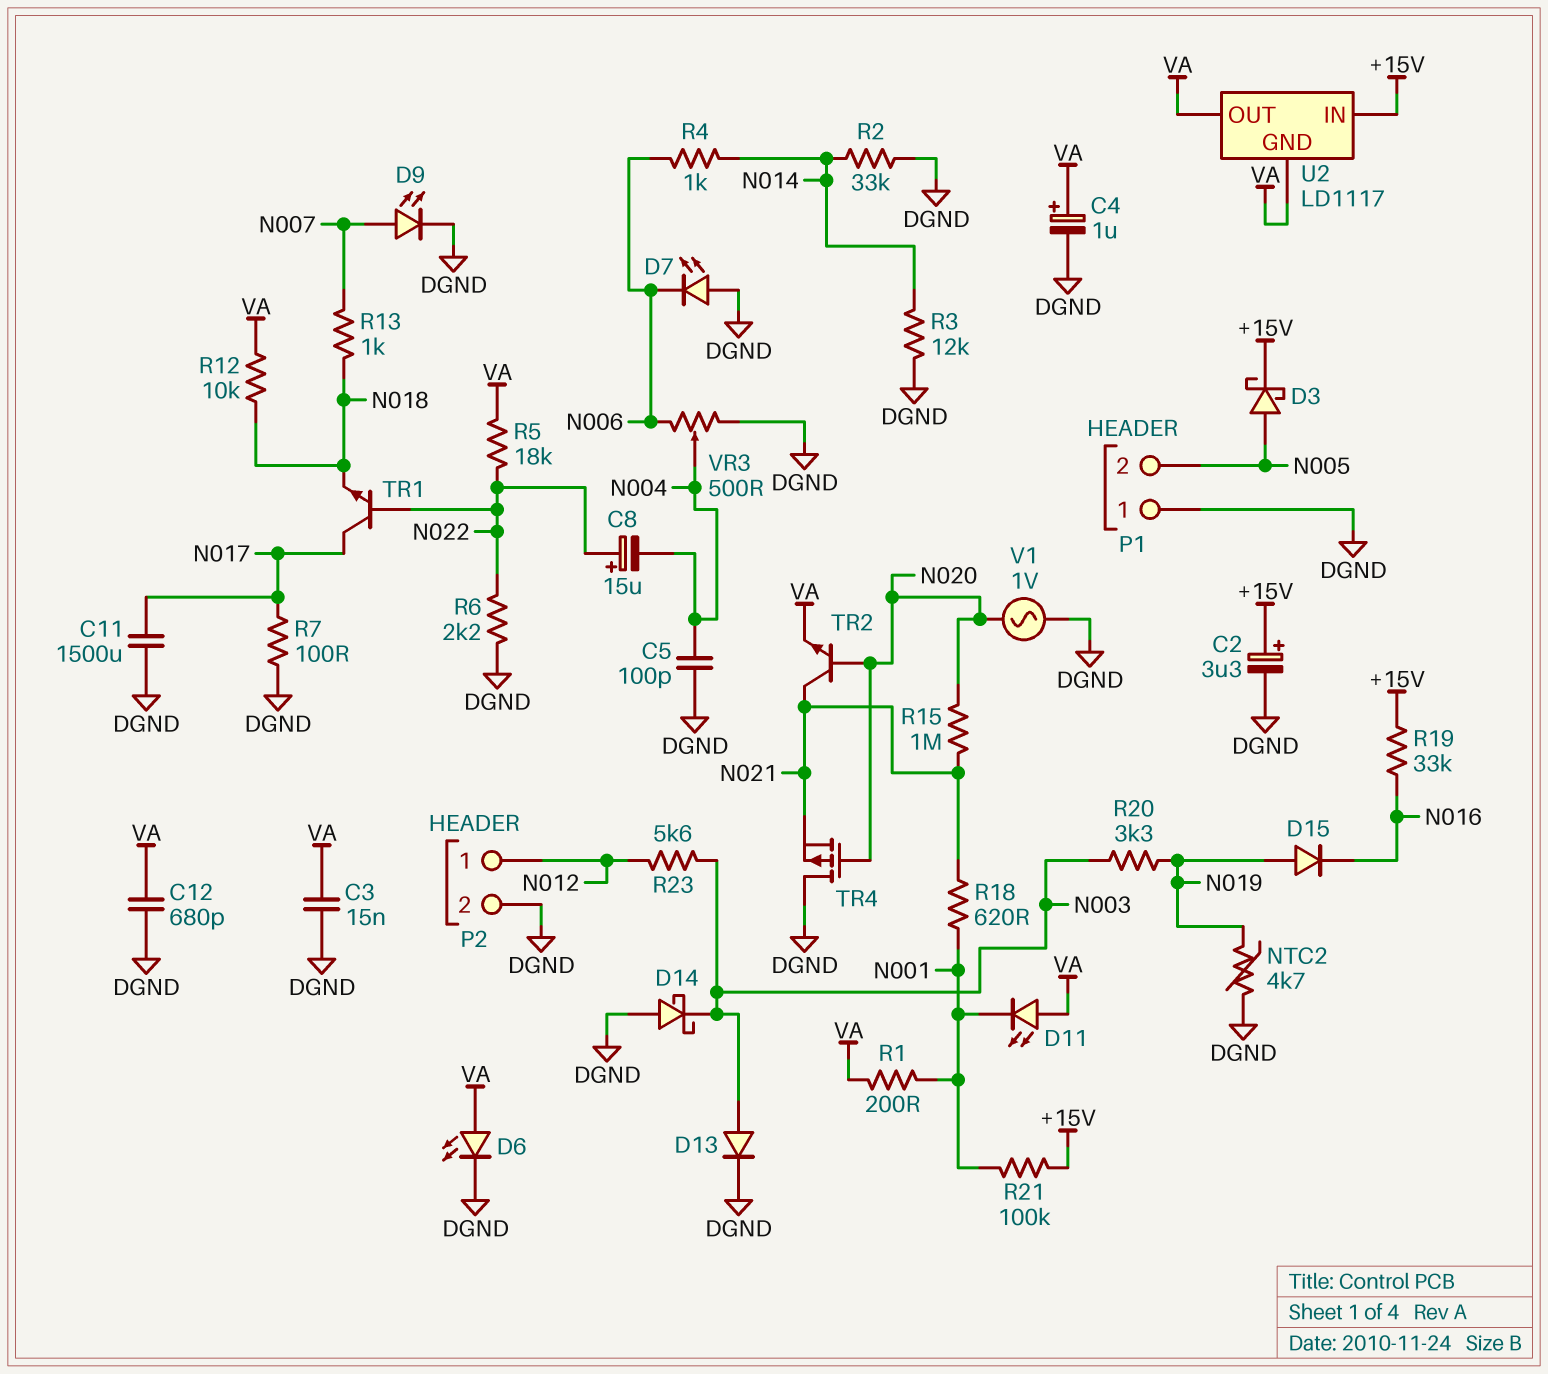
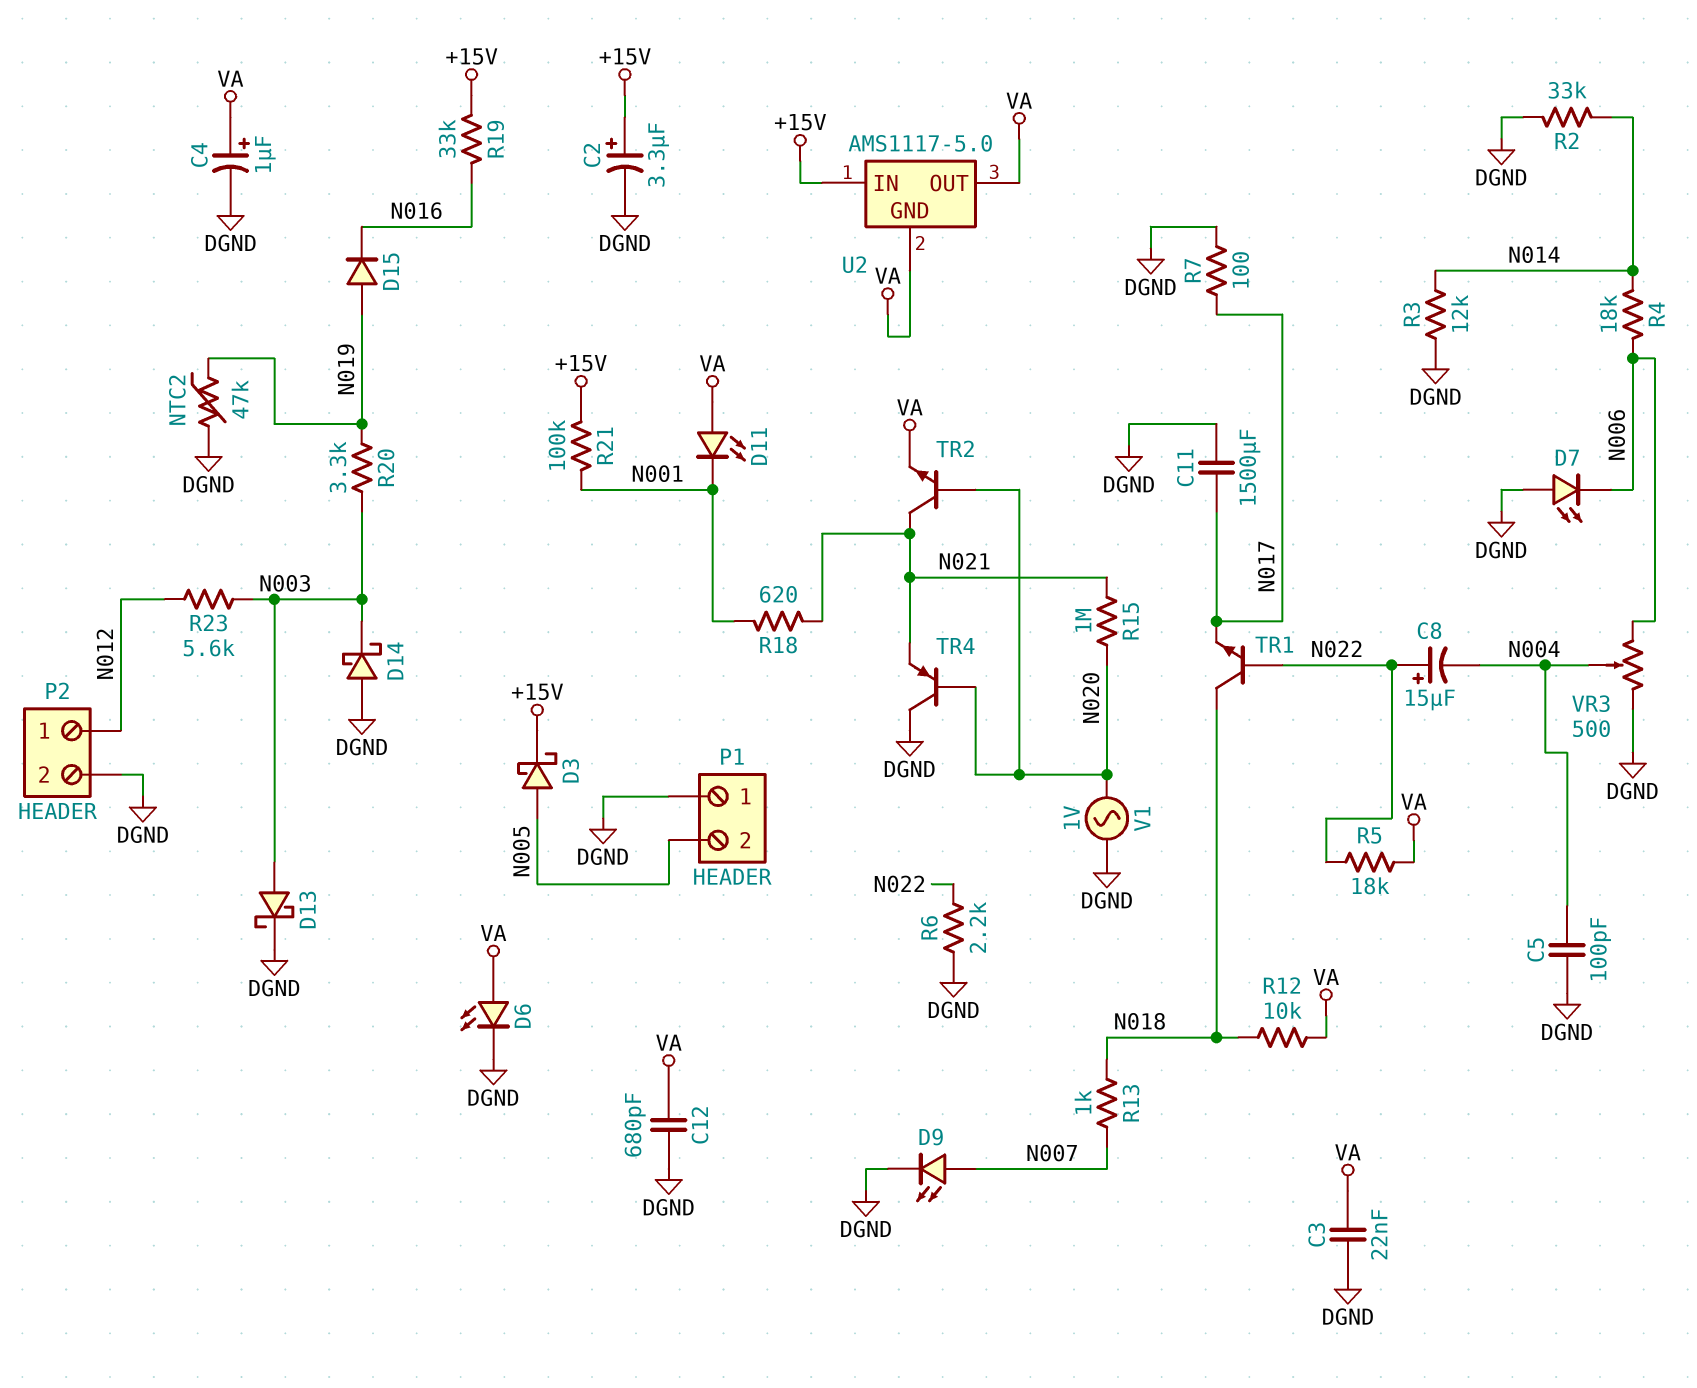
C3: 15nF (DGND, VA) -> 22nF (DGND, VA)
D13: diode (A N003, K DGND) -> schottky (A N003, K DGND)
NTC2: 4.7k (DGND, N019) -> 47k (DGND, N019)
R1: 200 (N001, VA) -> none
R4: 1k (N006, N014) -> 18k (N006, N014)
TR1: NPN (B N022, C N017, E N018) -> NPN (B N022, C N018, E N017)
TR4: PMOS (G N020, D DGND, S N021) -> PNP (B N020, C DGND, E N021)
U2: LD1117 -> AMS1117-5.0

